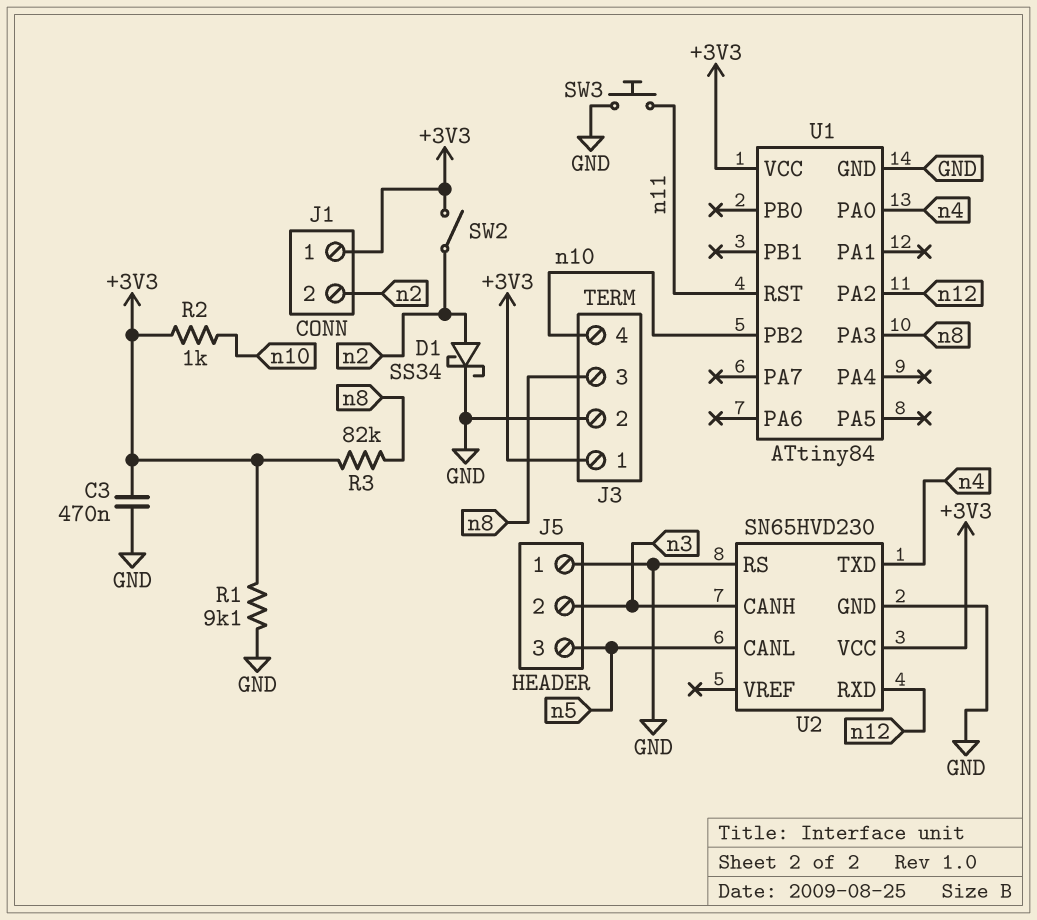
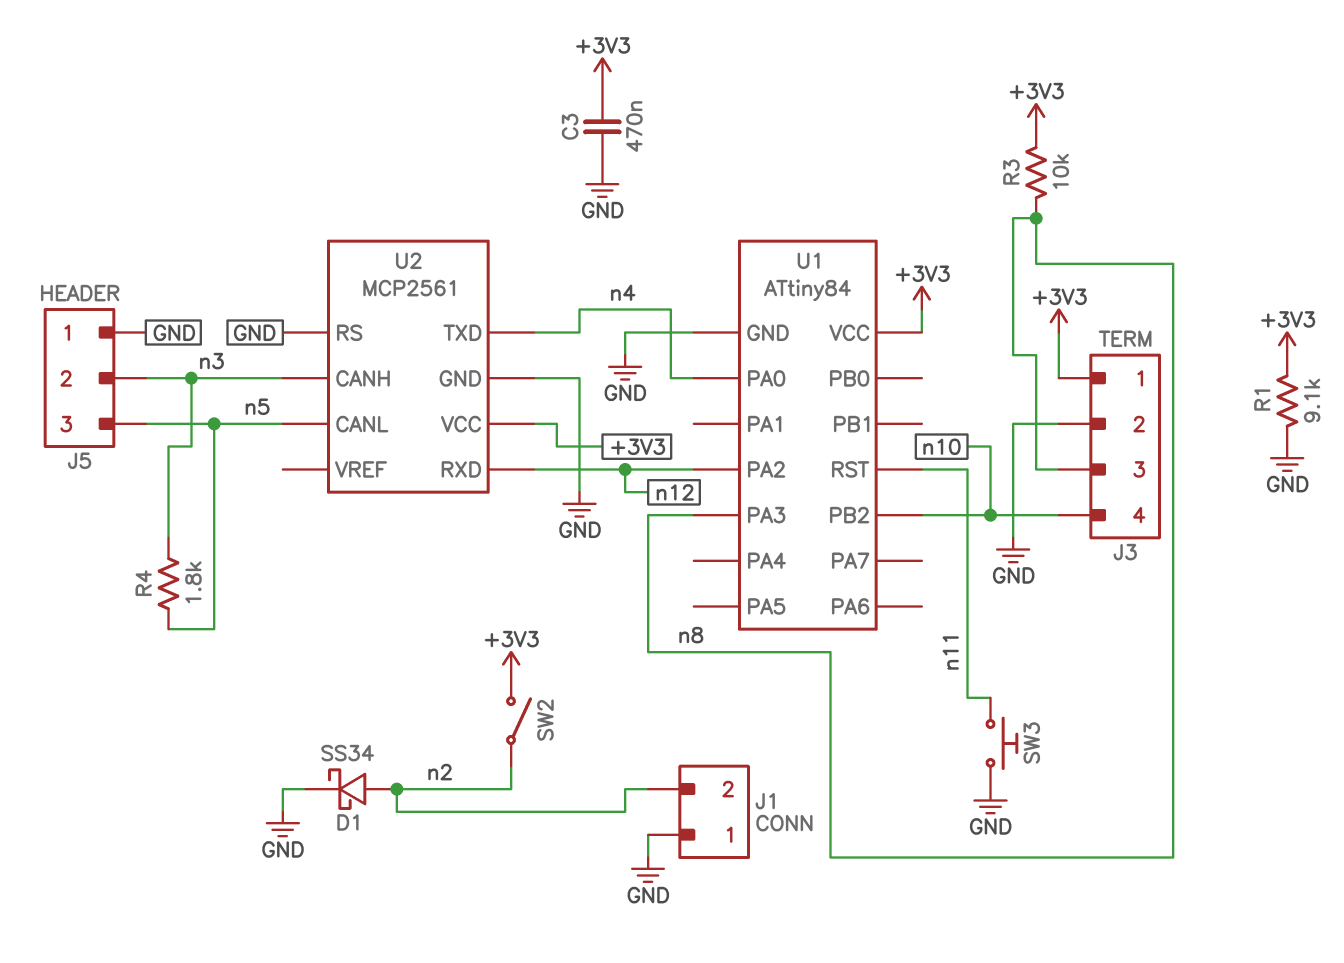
J1 pin 1: +3V3 -> GND
R2: 1k (+3V3, n10) -> none
R3: 82k (+3V3, n8) -> 10k (+3V3, n8)
R4: none -> 1.8k (n3, n5)
U2: SN65HVD230 -> MCP2561

